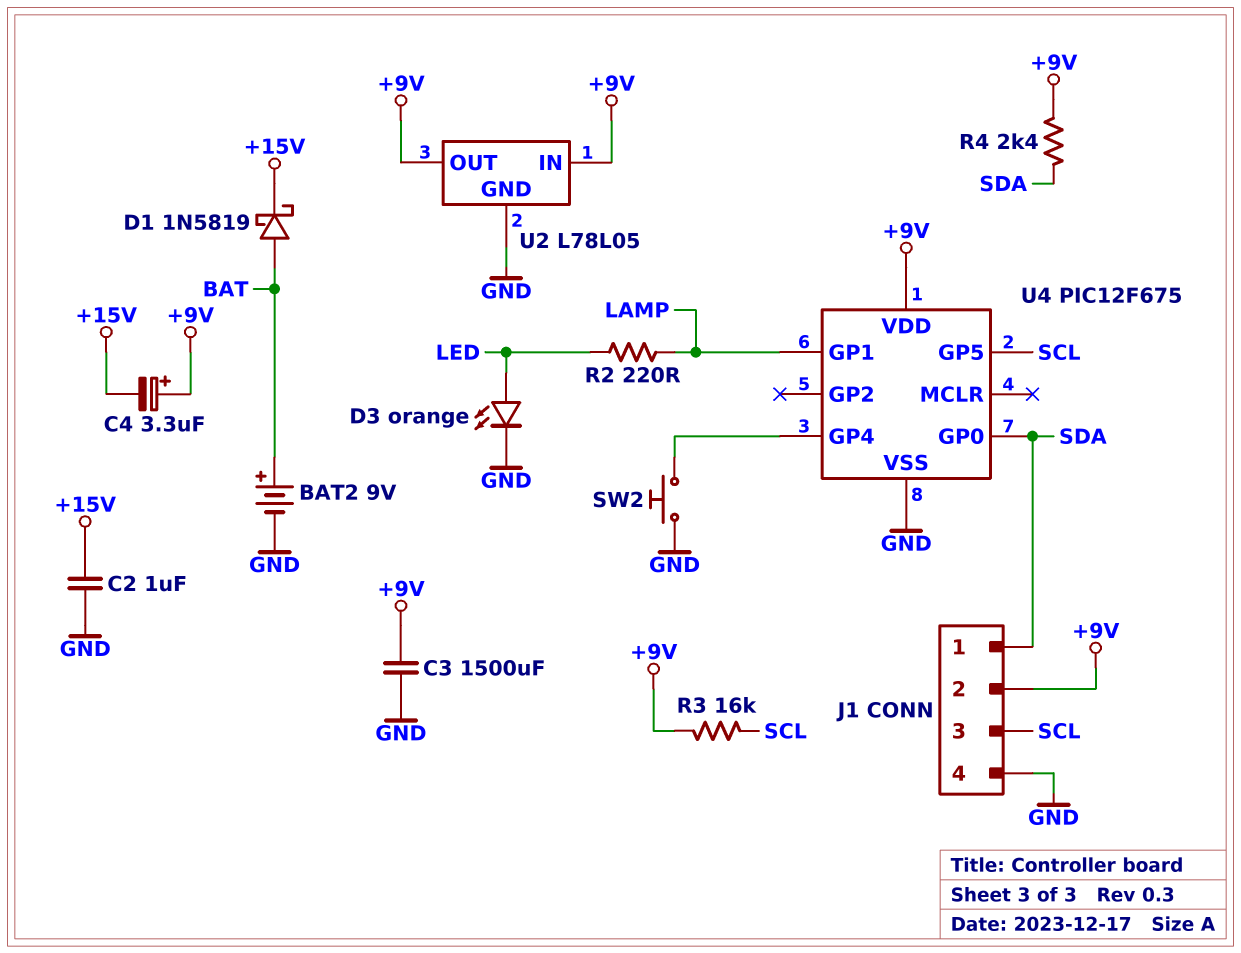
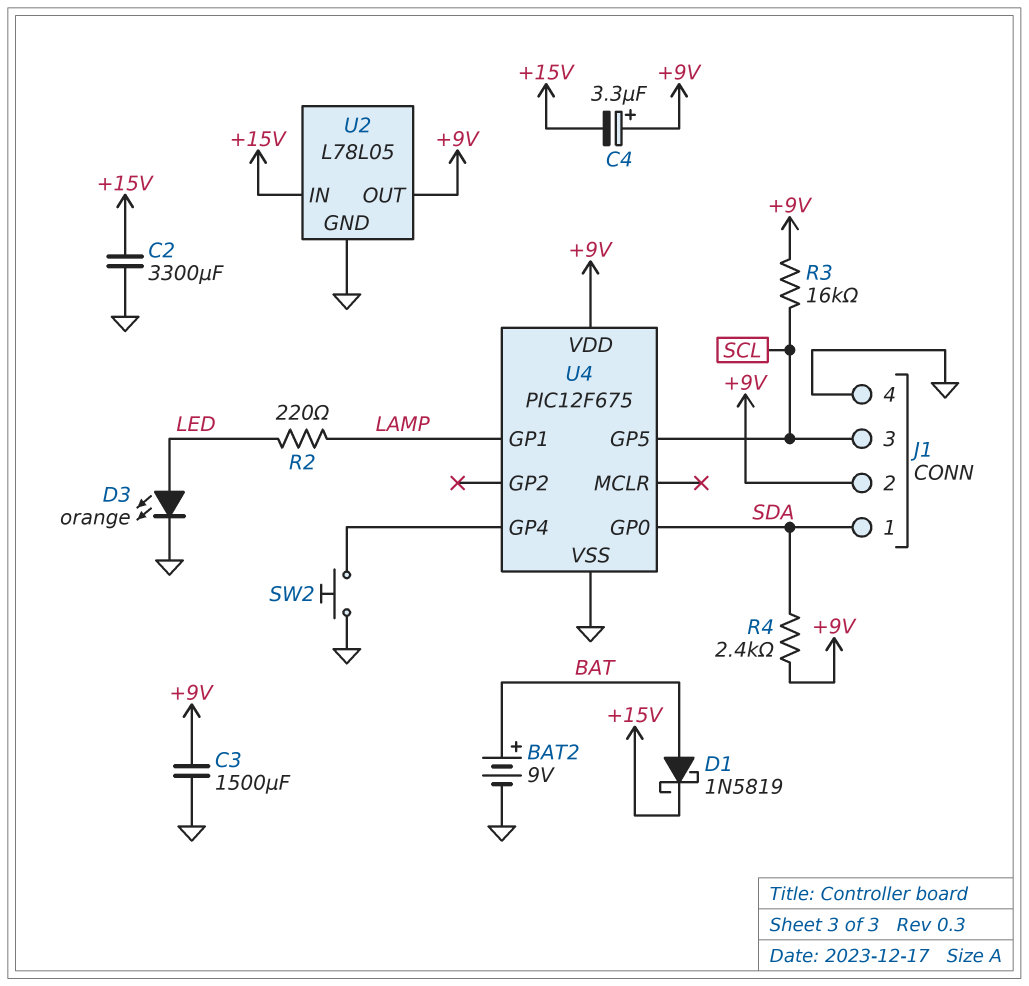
C2: 1uF (+15V, GND) -> 3300uF (+15V, GND)
U2 pin IN: +9V -> +15V

